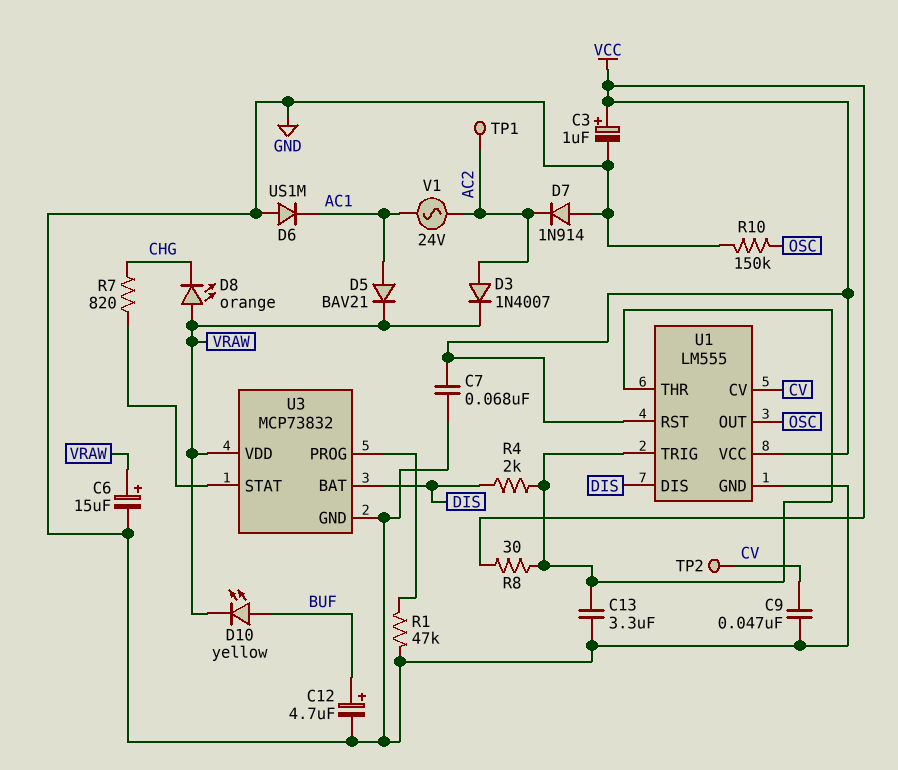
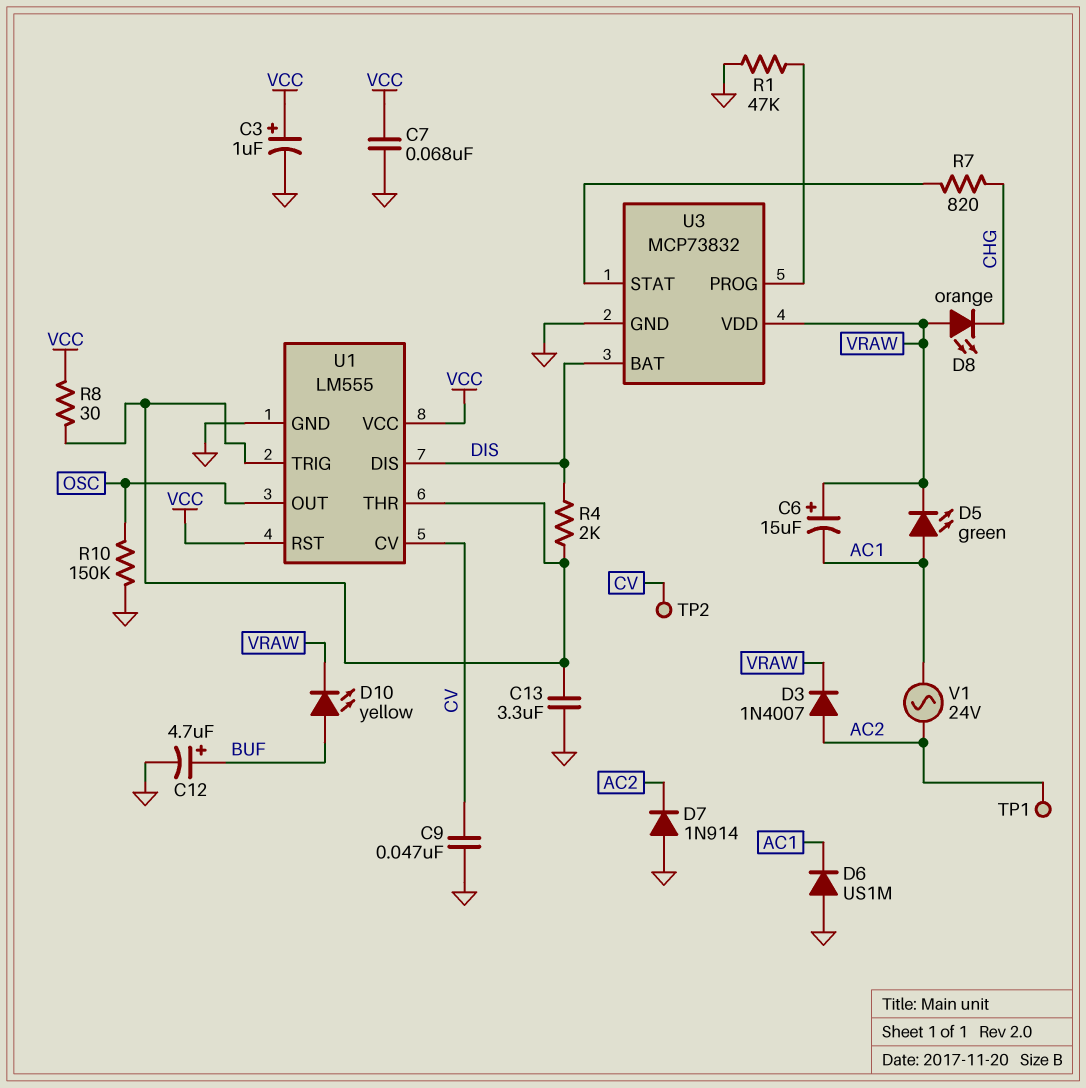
C6: 15uF (plus VRAW, minus GND) -> 15uF (plus VRAW, minus AC1)
D5: diode BAV21 (A AC1, K VRAW) -> LED green (A AC1, K VRAW)

